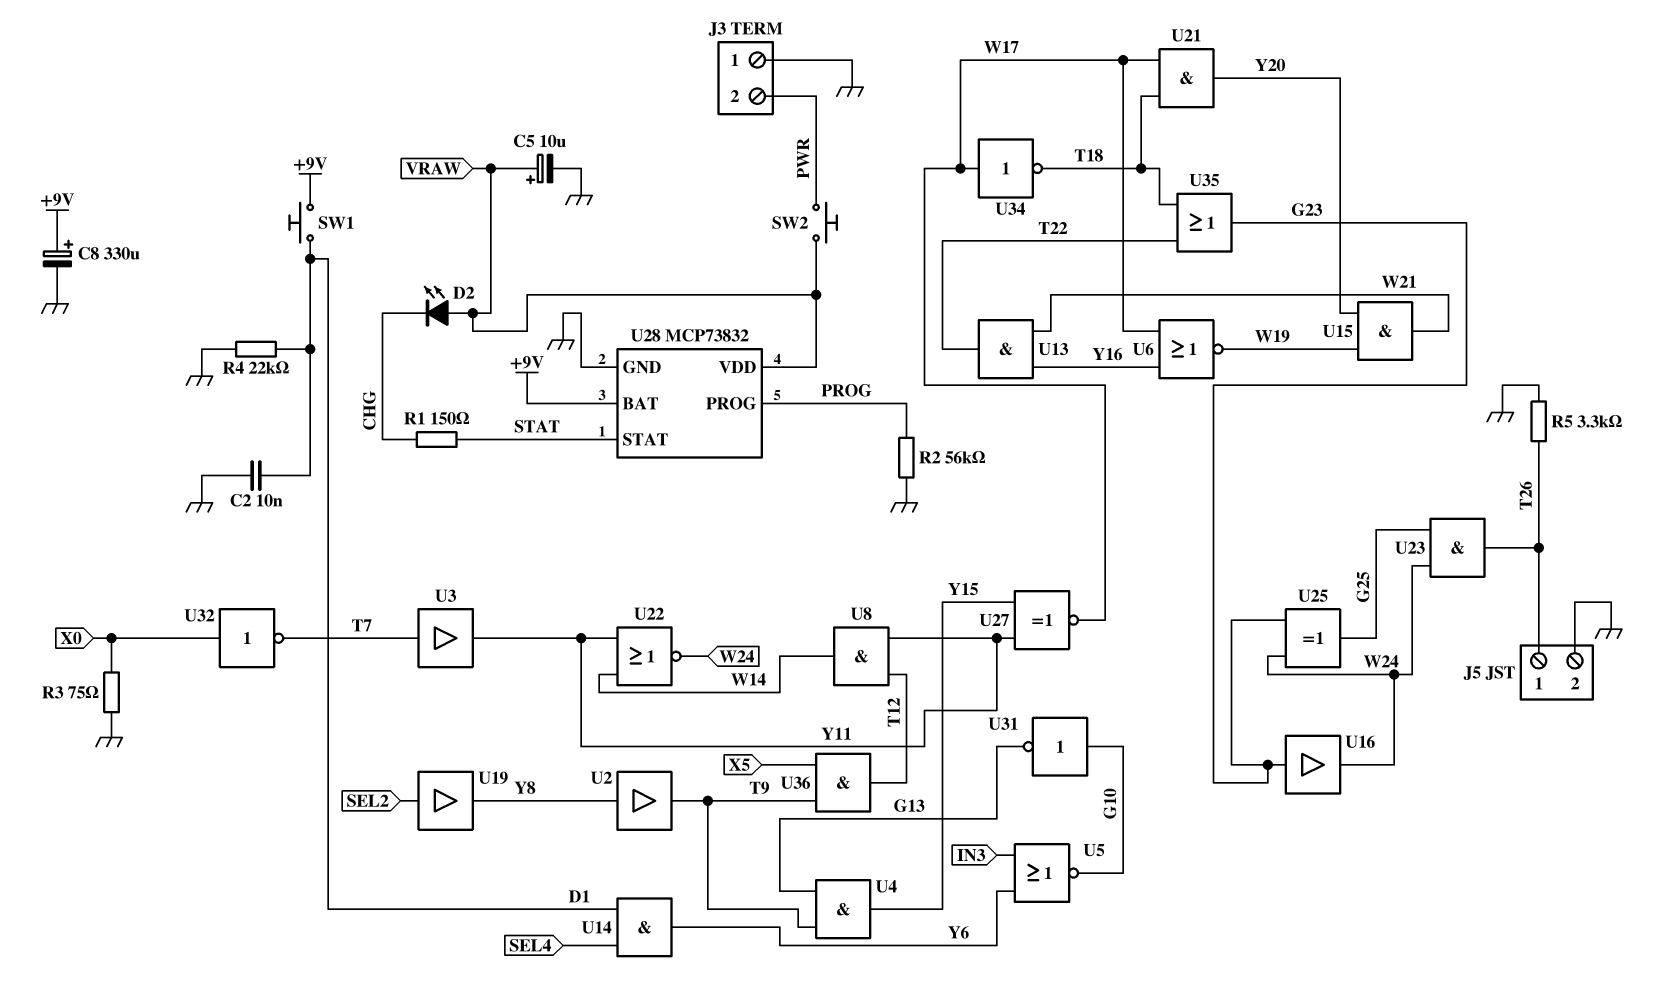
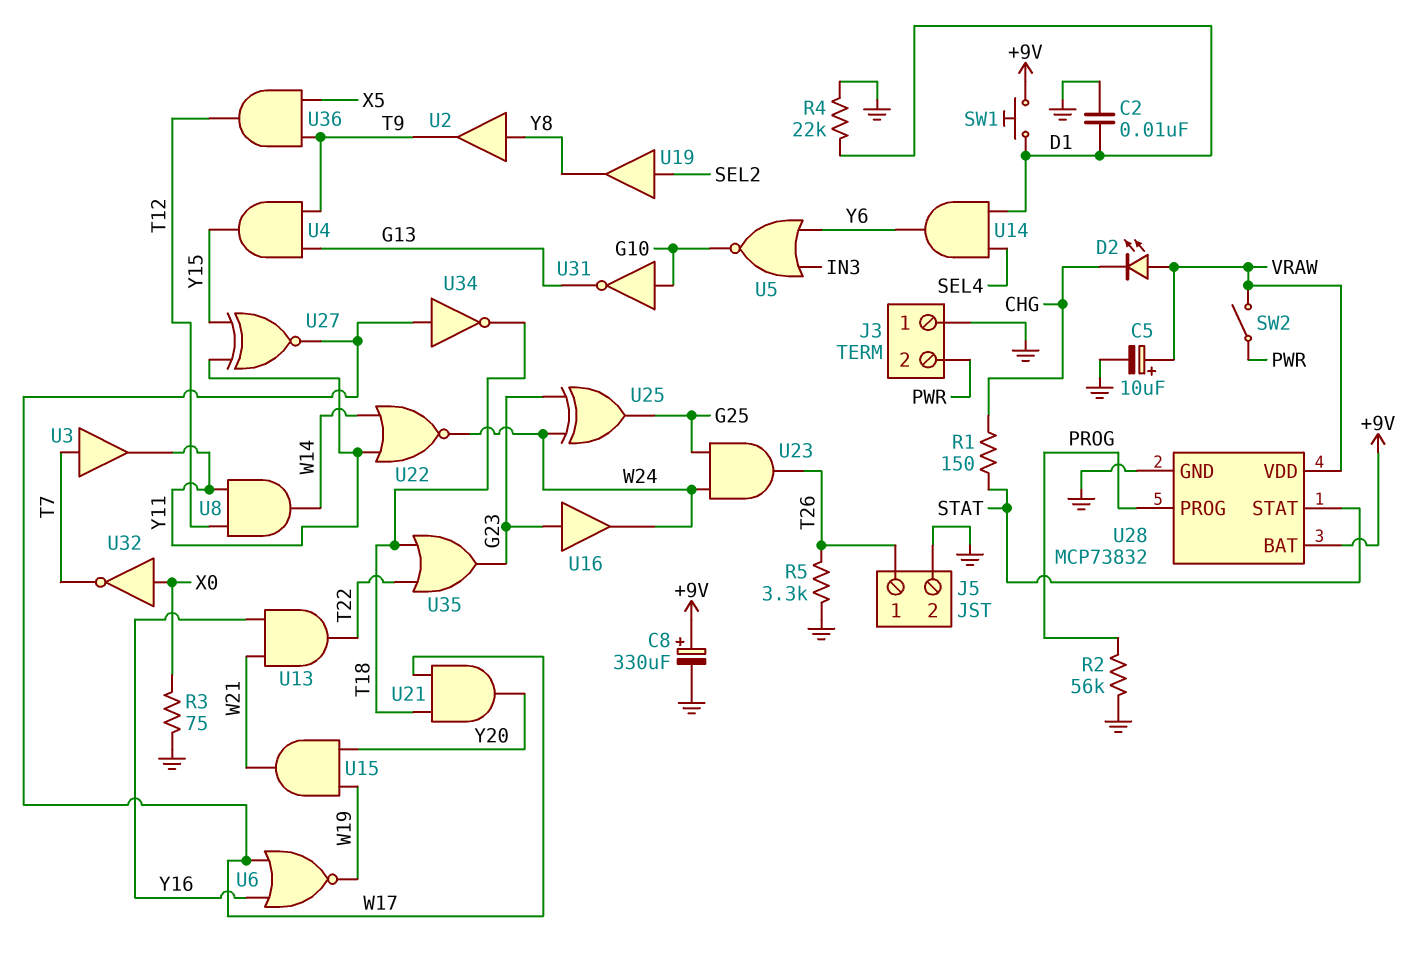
SW2: button (PWR, VRAW) -> switch (PWR, VRAW)

